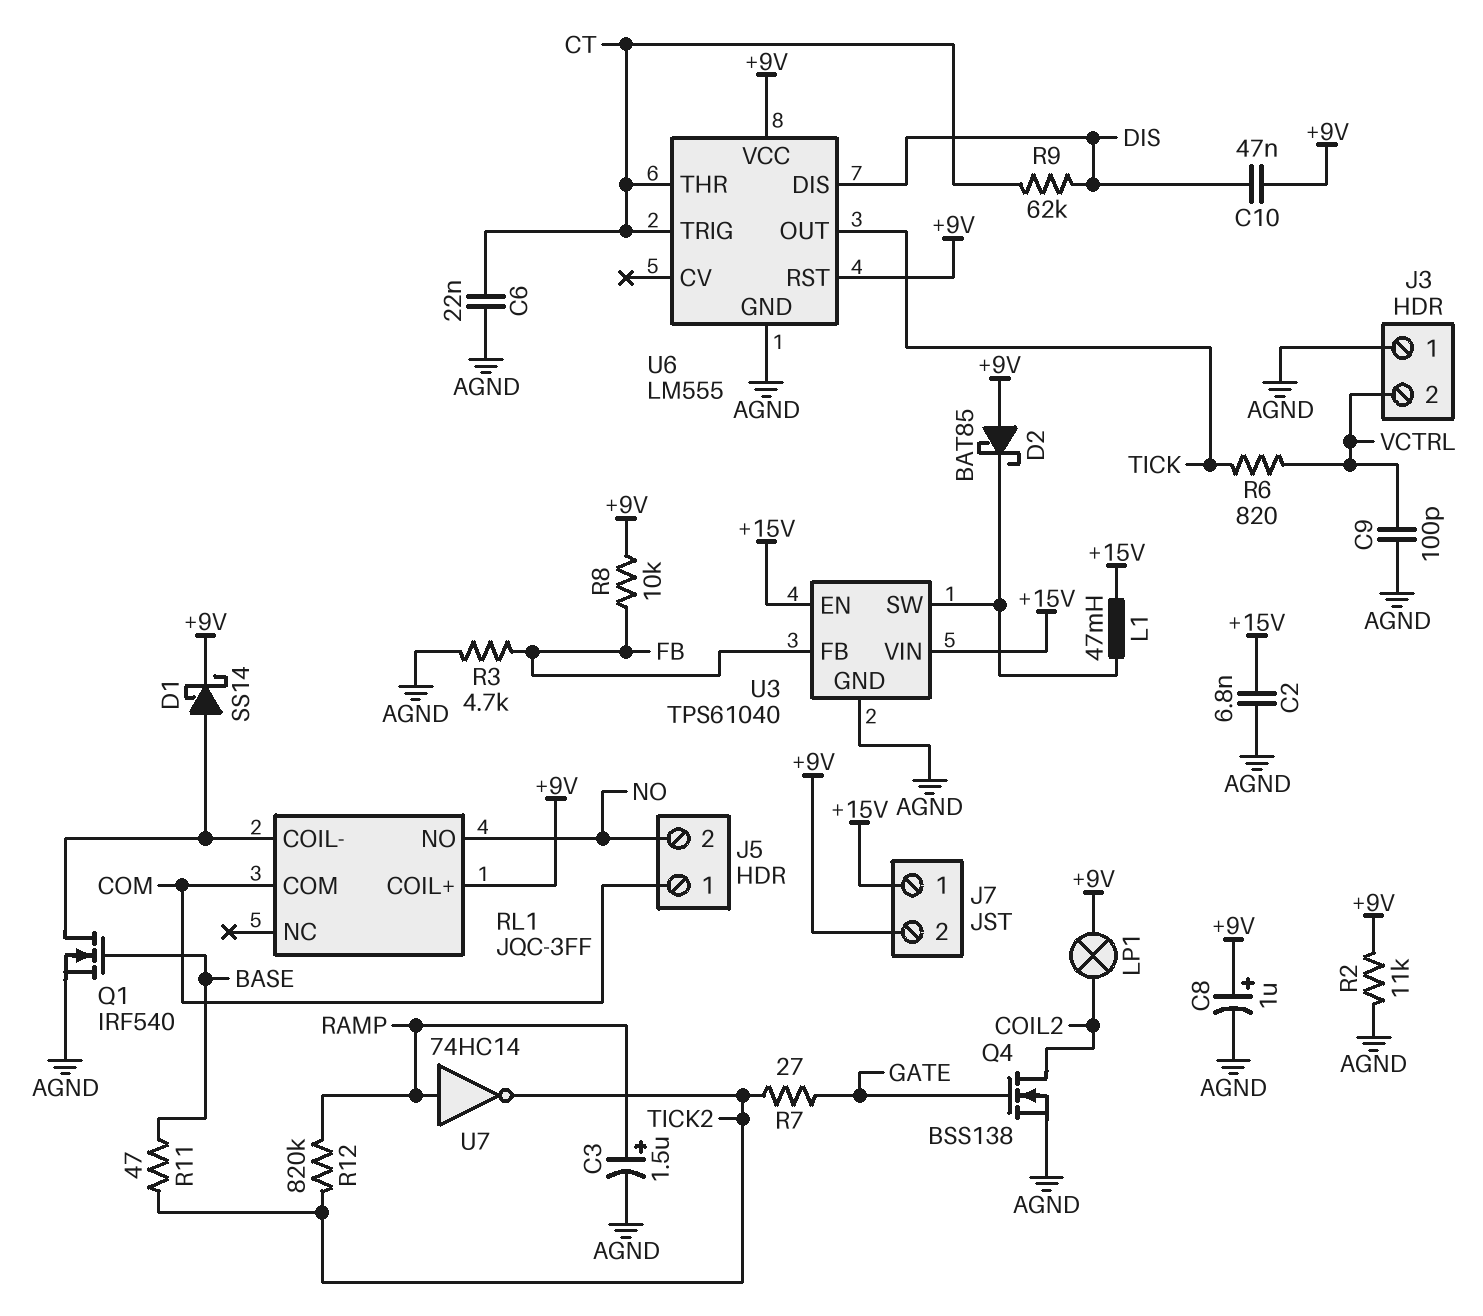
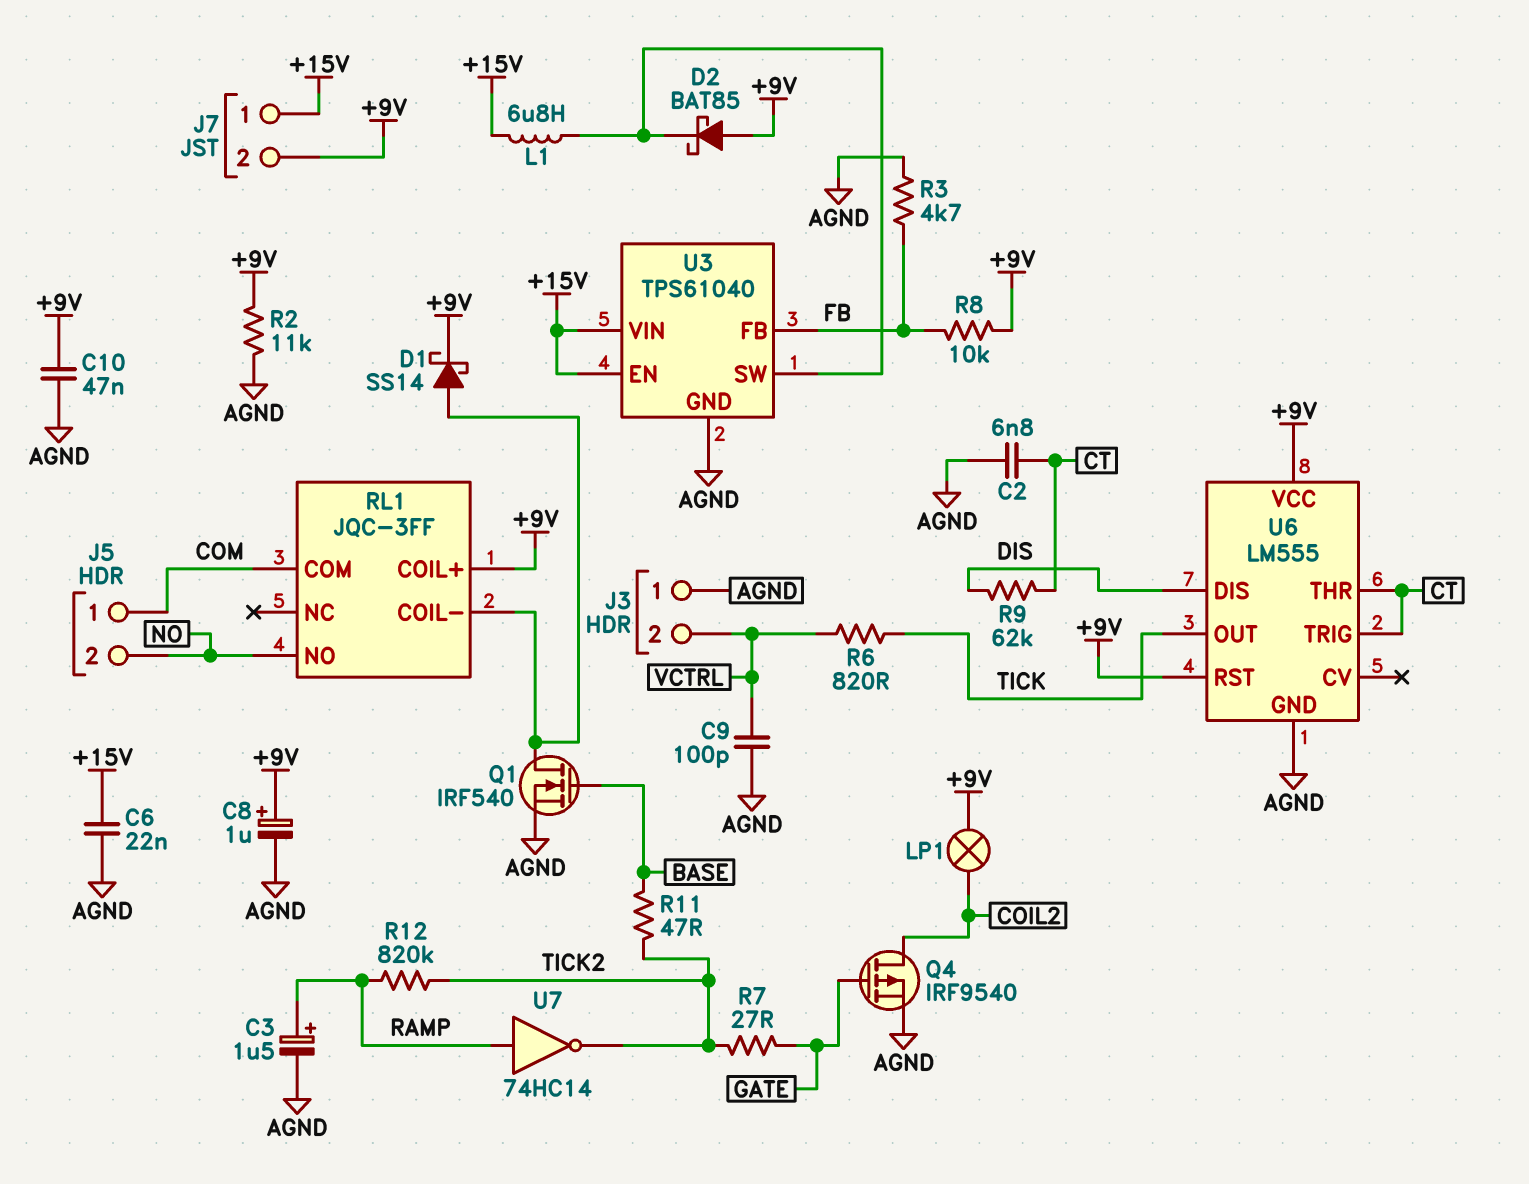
C2: 6.8nF (+15V, AGND) -> 6.8nF (AGND, CT)
C6: 22nF (AGND, CT) -> 22nF (+15V, AGND)
C10: 47nF (+9V, DIS) -> 47nF (+9V, AGND)
L1: 47mH (+15V, U3/SW) -> 6.8uH (+15V, U3/SW)
Q4: NMOS BSS138 (G GATE, D COIL2, S AGND) -> PMOS IRF9540 (G GATE, D COIL2, S AGND)

